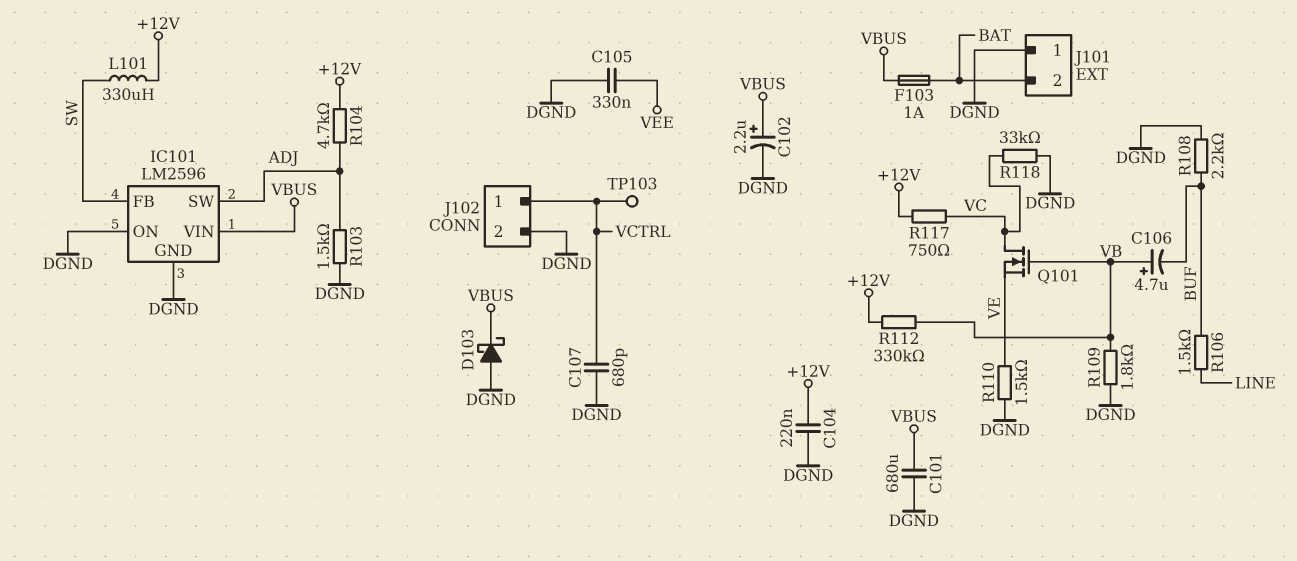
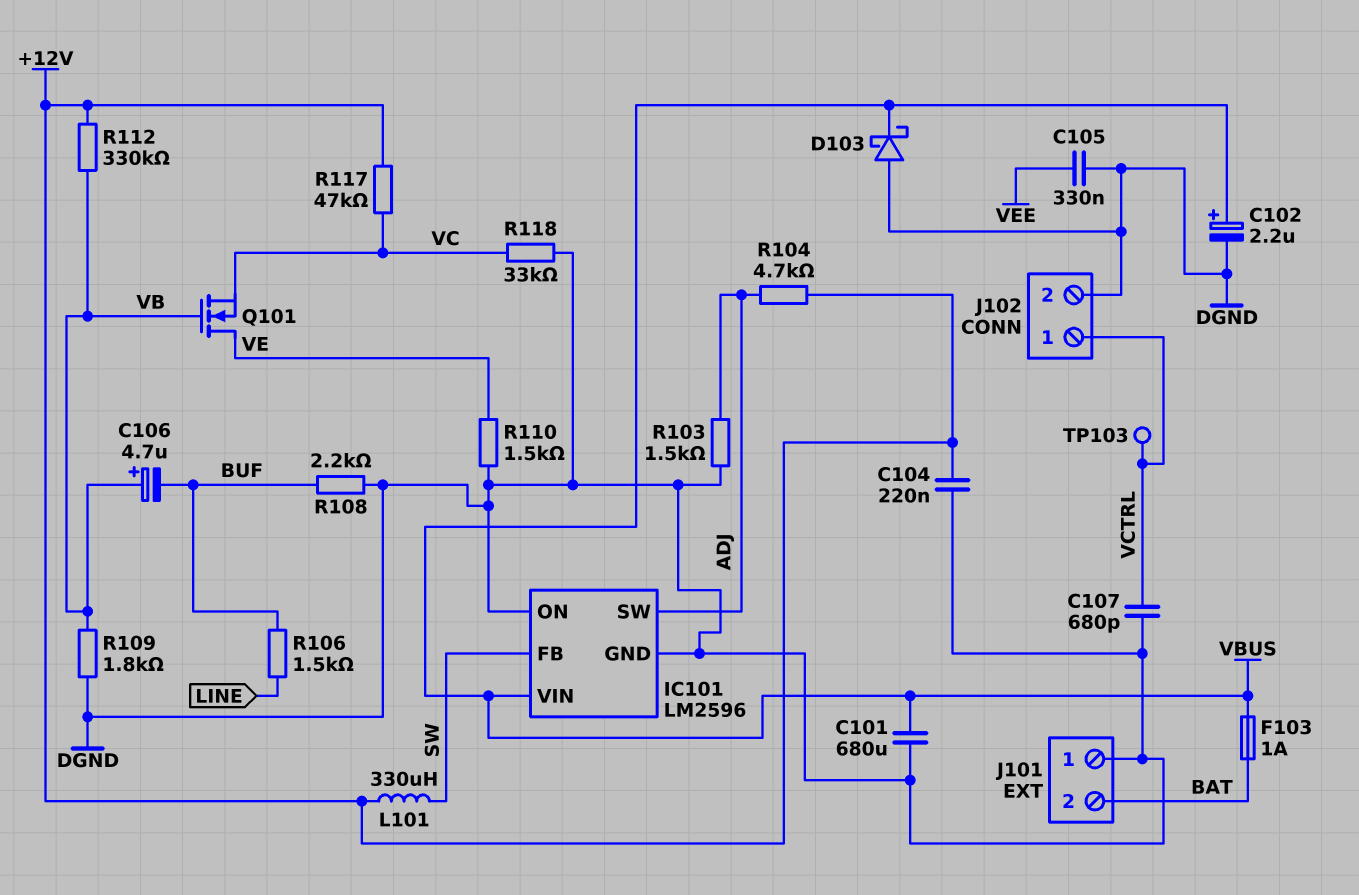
Q101: NMOS (G VB, D VC, S VE) -> NMOS (G VB, D VE, S VC)
R117: 750 (+12V, VC) -> 47k (+12V, VC)

